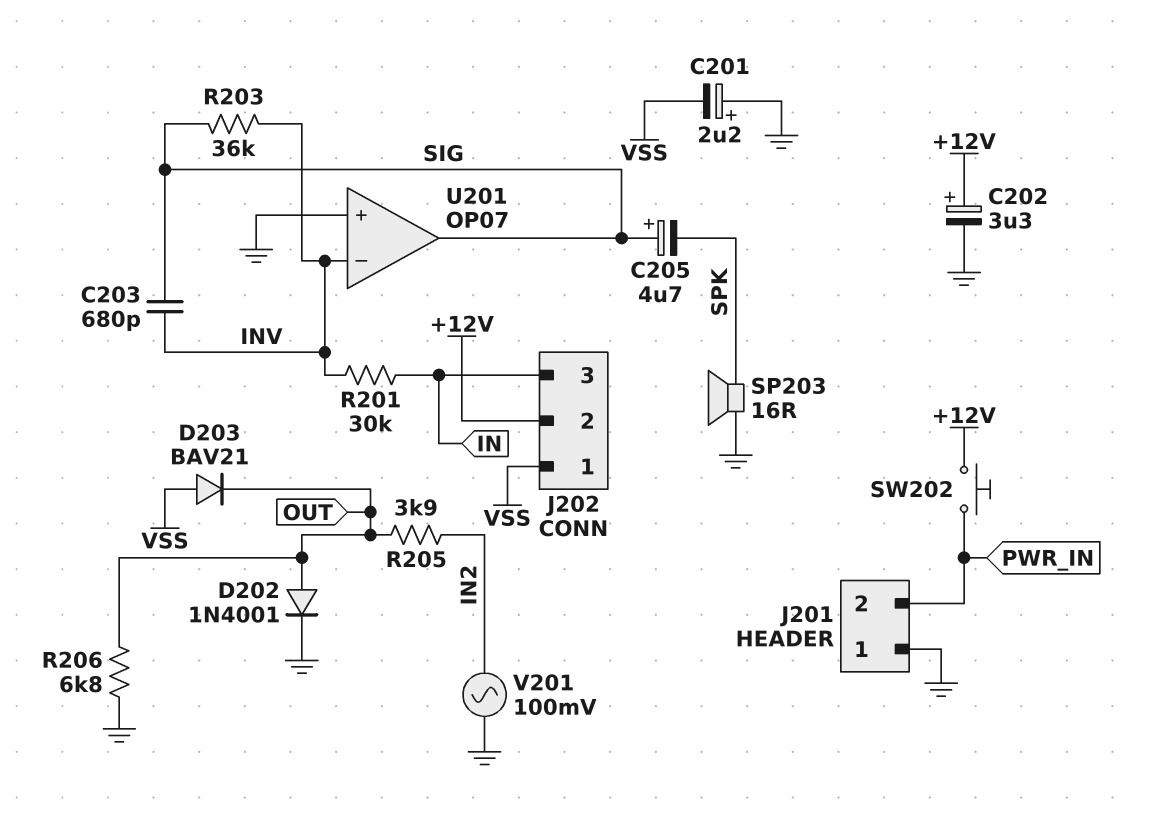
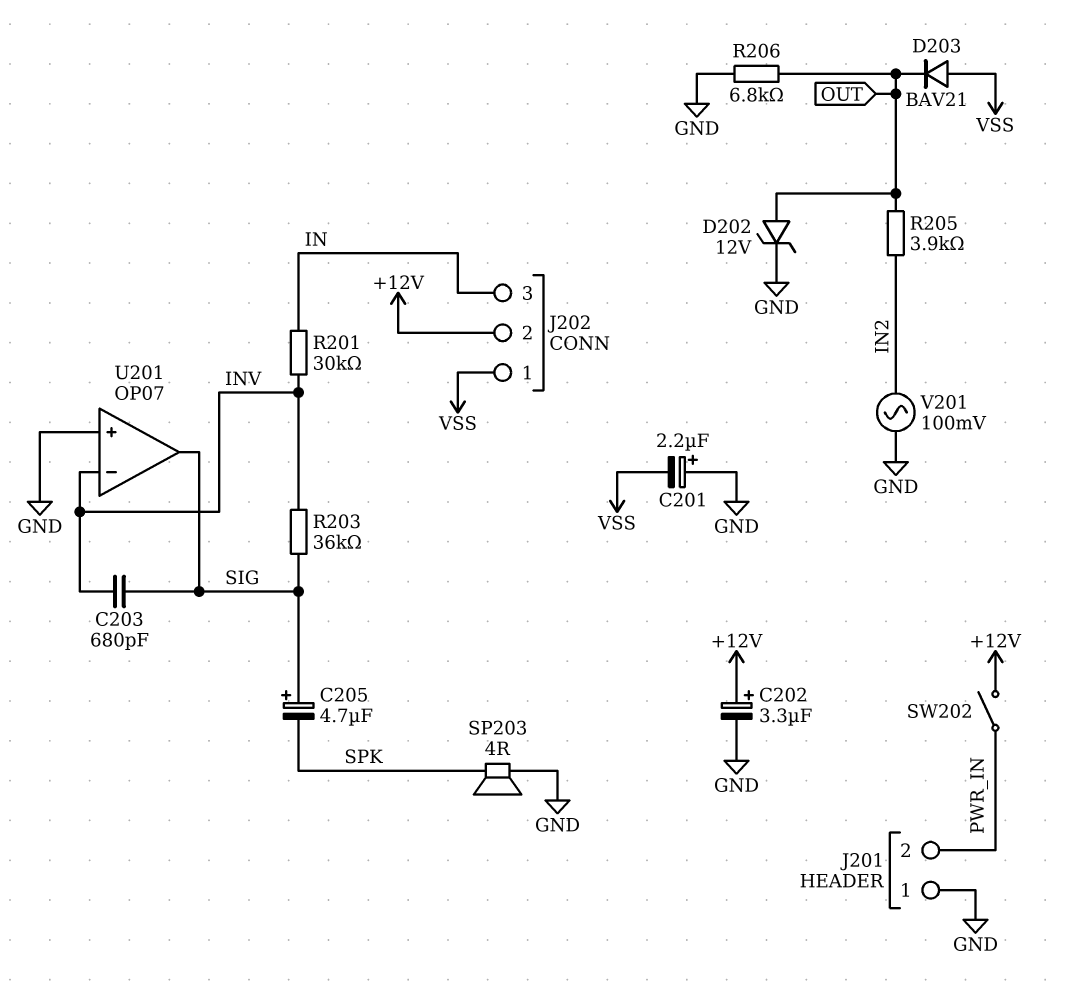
D202: diode 1N4001 (A OUT, K GND) -> zener 12V (A OUT, K GND)
SP203: speaker 16R (GND, SPK) -> speaker 4R (GND, SPK)
SW202: button (+12V, PWR_IN) -> switch (+12V, PWR_IN)

